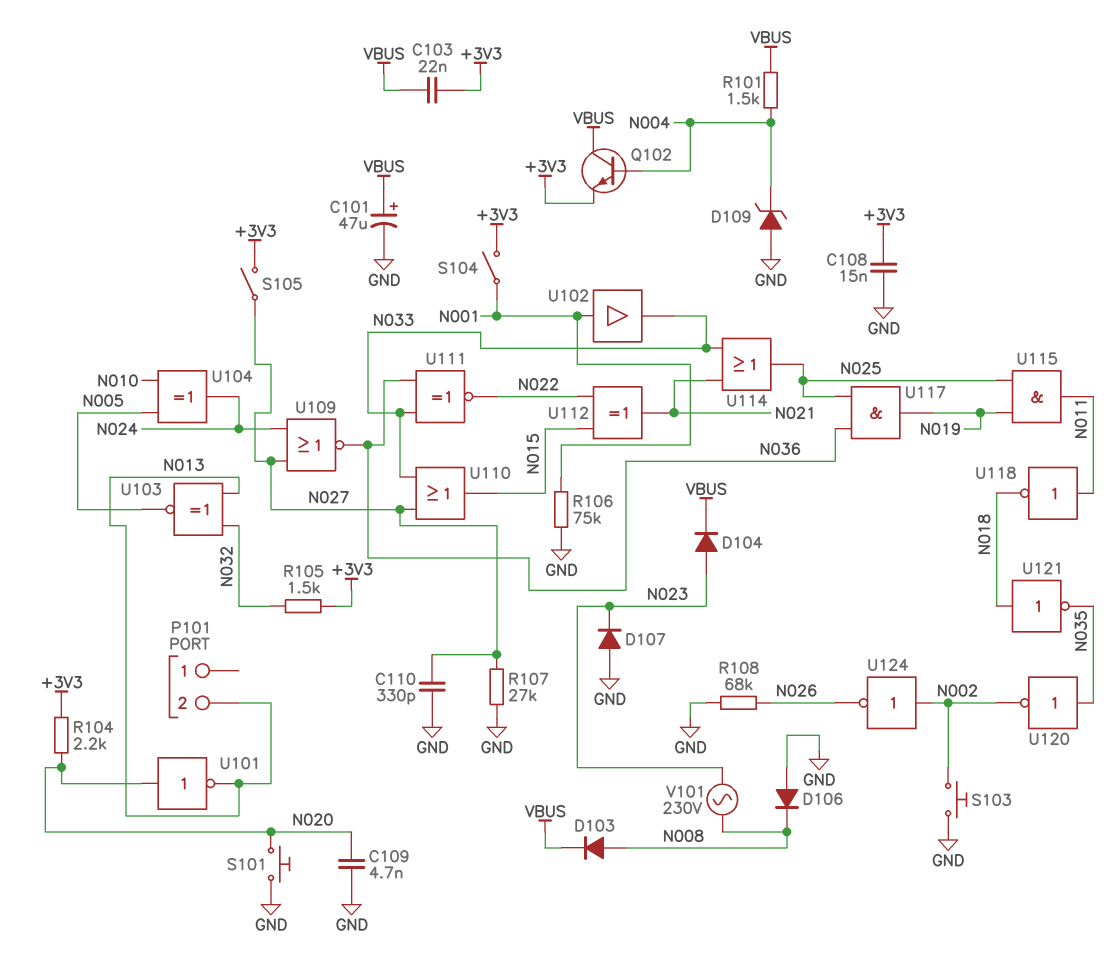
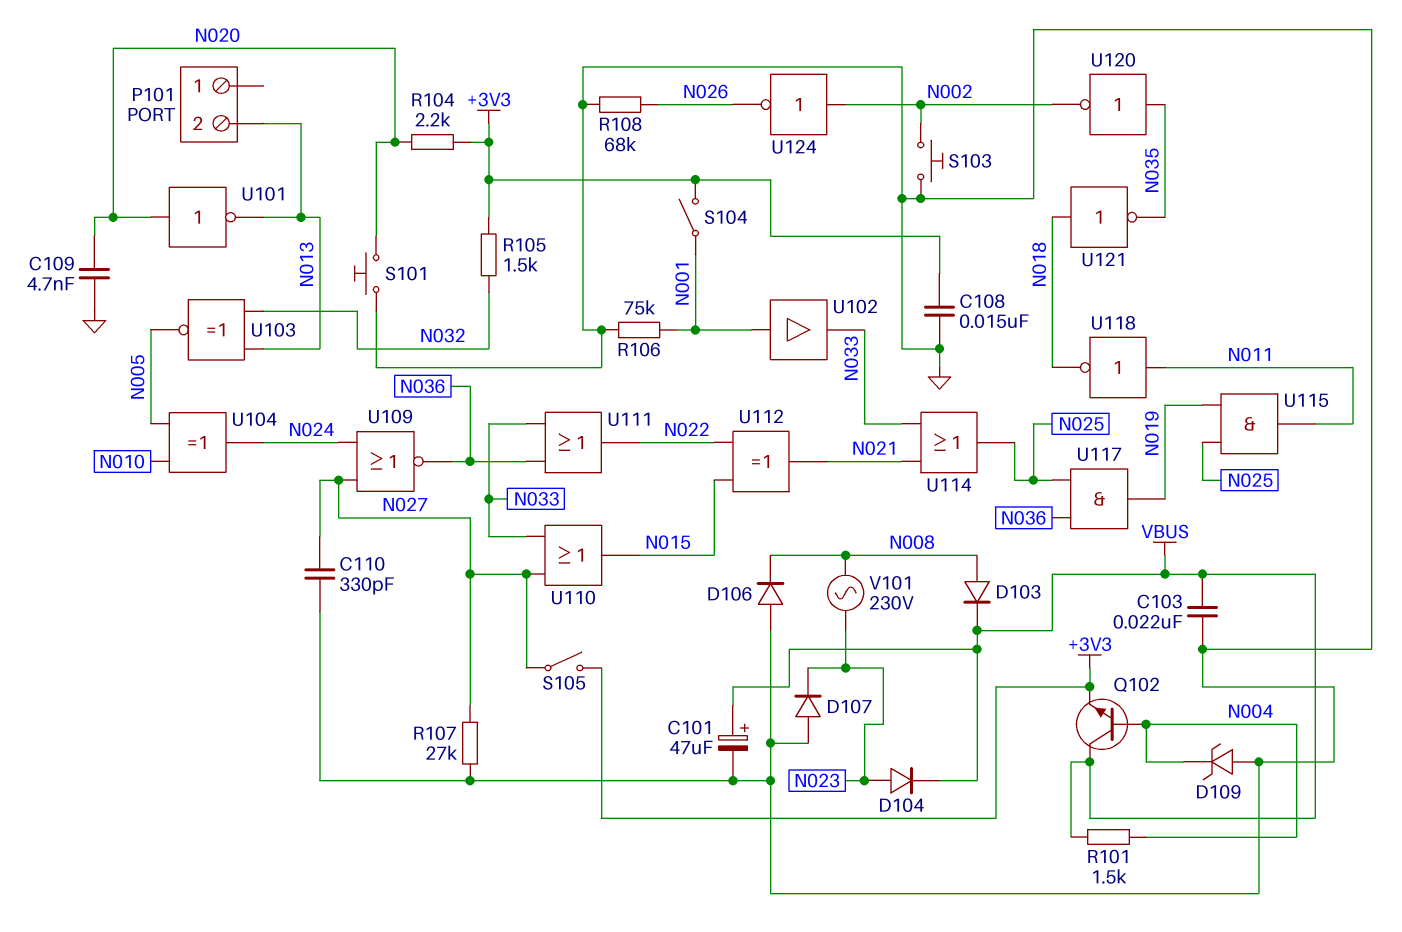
C103: 22nF (+3V3, VBUS) -> 22nF (GND, VBUS)
U111: XNOR (in N033, in N036, out N022) -> OR (in N033, in N036, out N022)

